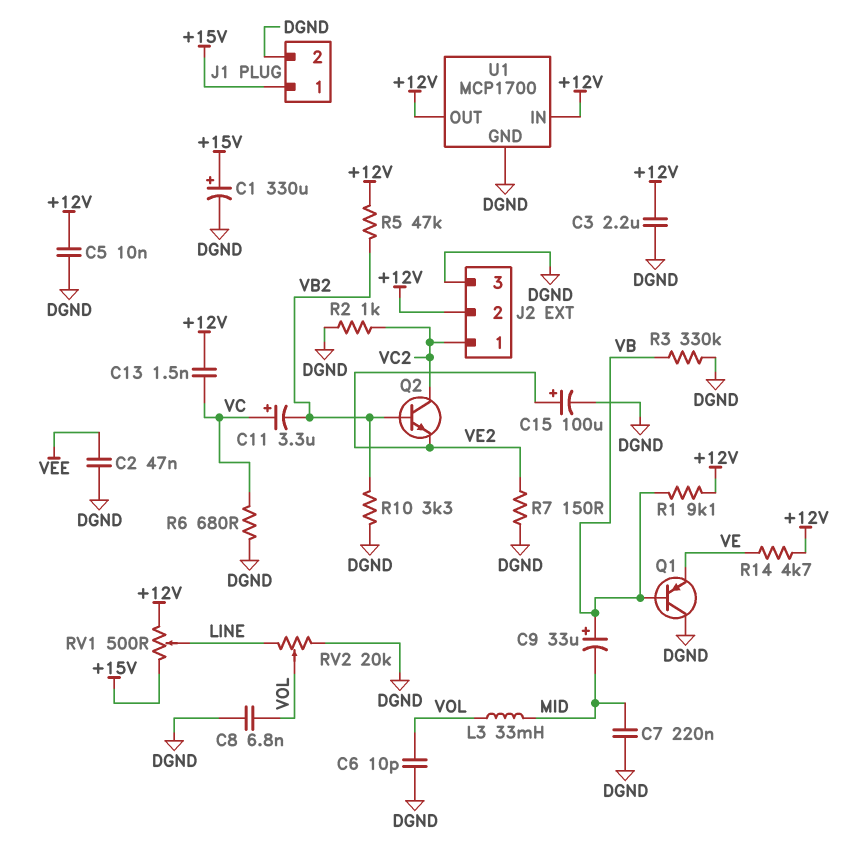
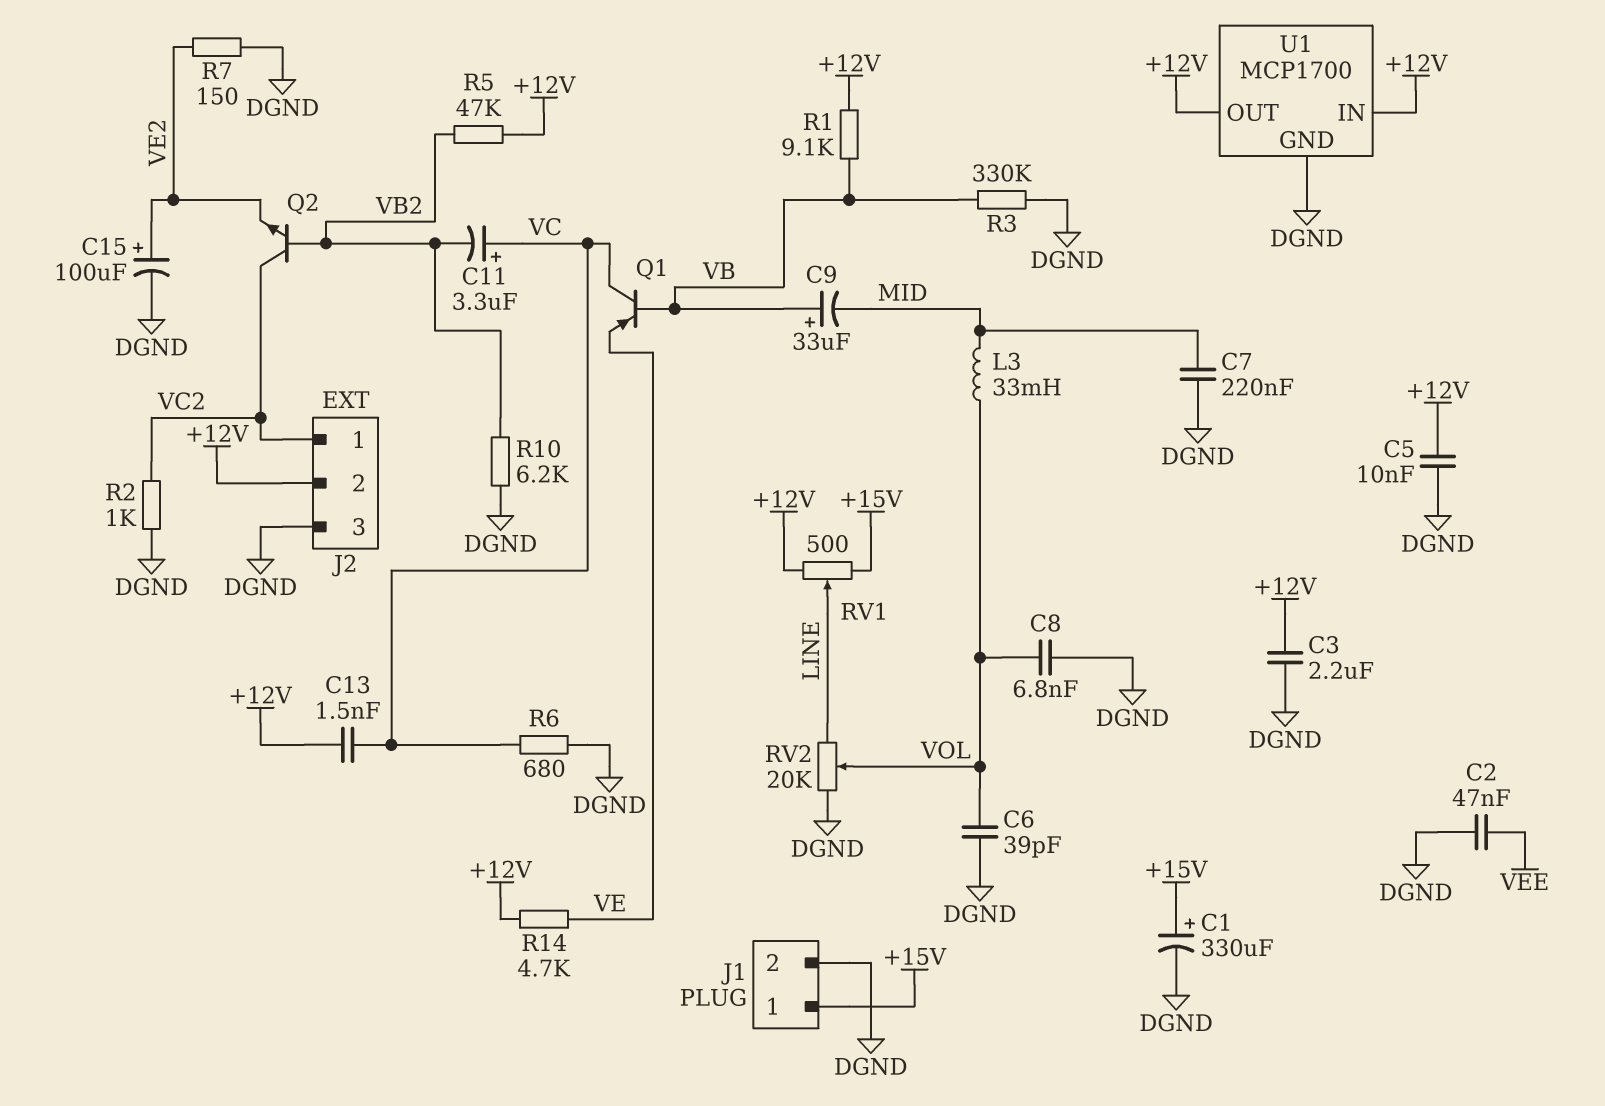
C6: 10pF (DGND, VOL) -> 39pF (DGND, VOL)
Q1: PNP (B VB, C DGND, E VE) -> PNP (B VB, C VC, E VE)
R10: 3.3k (DGND, VB2) -> 6.2k (DGND, VB2)

